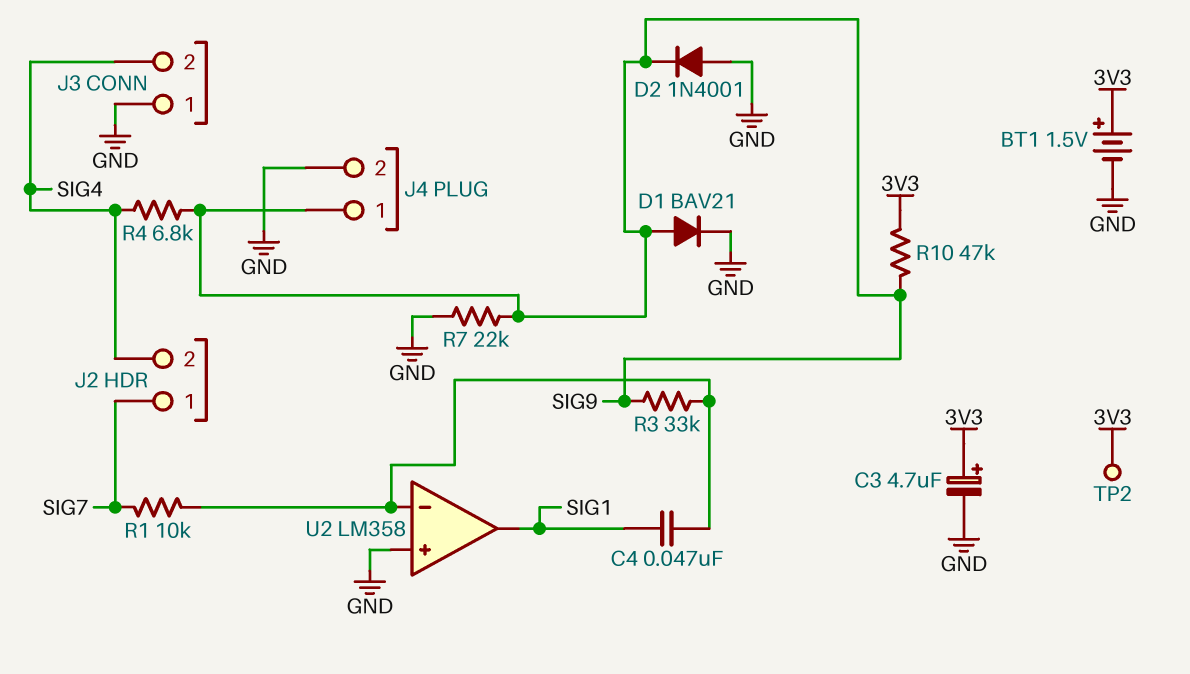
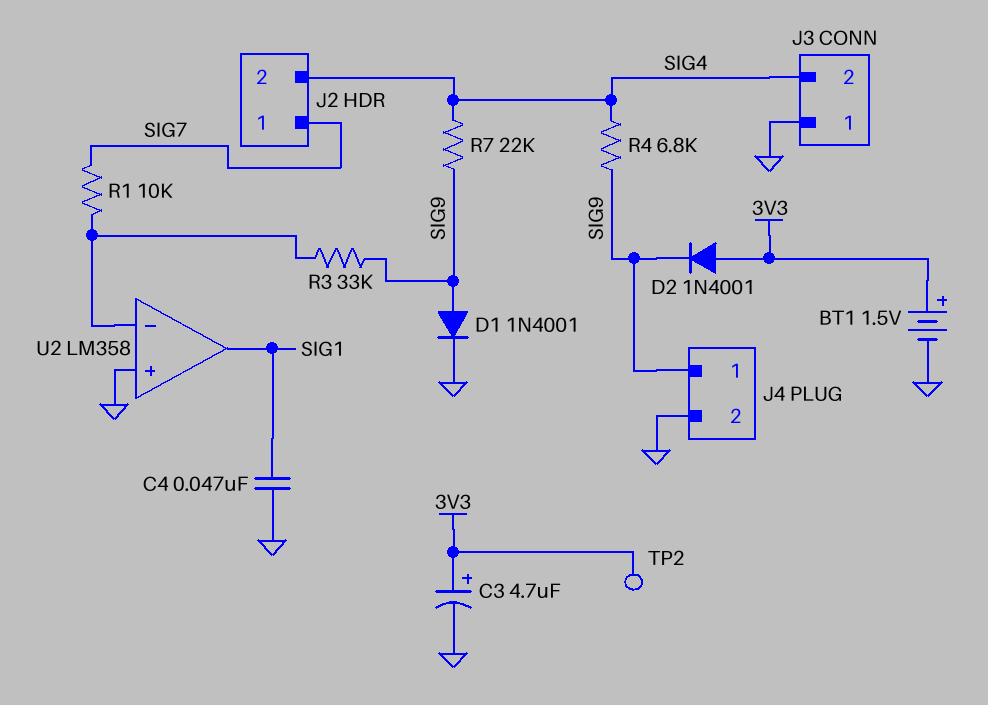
C4: 47nF (SIG1, U2/in-) -> 47nF (GND, SIG1)
D1: diode BAV21 (A SIG9, K GND) -> diode 1N4001 (A SIG9, K GND)
D2: diode 1N4001 (A GND, K SIG9) -> diode 1N4001 (A 3V3, K SIG9)
R7: 22k (GND, SIG9) -> 22k (SIG4, SIG9)
R10: 47k (3V3, SIG9) -> none

